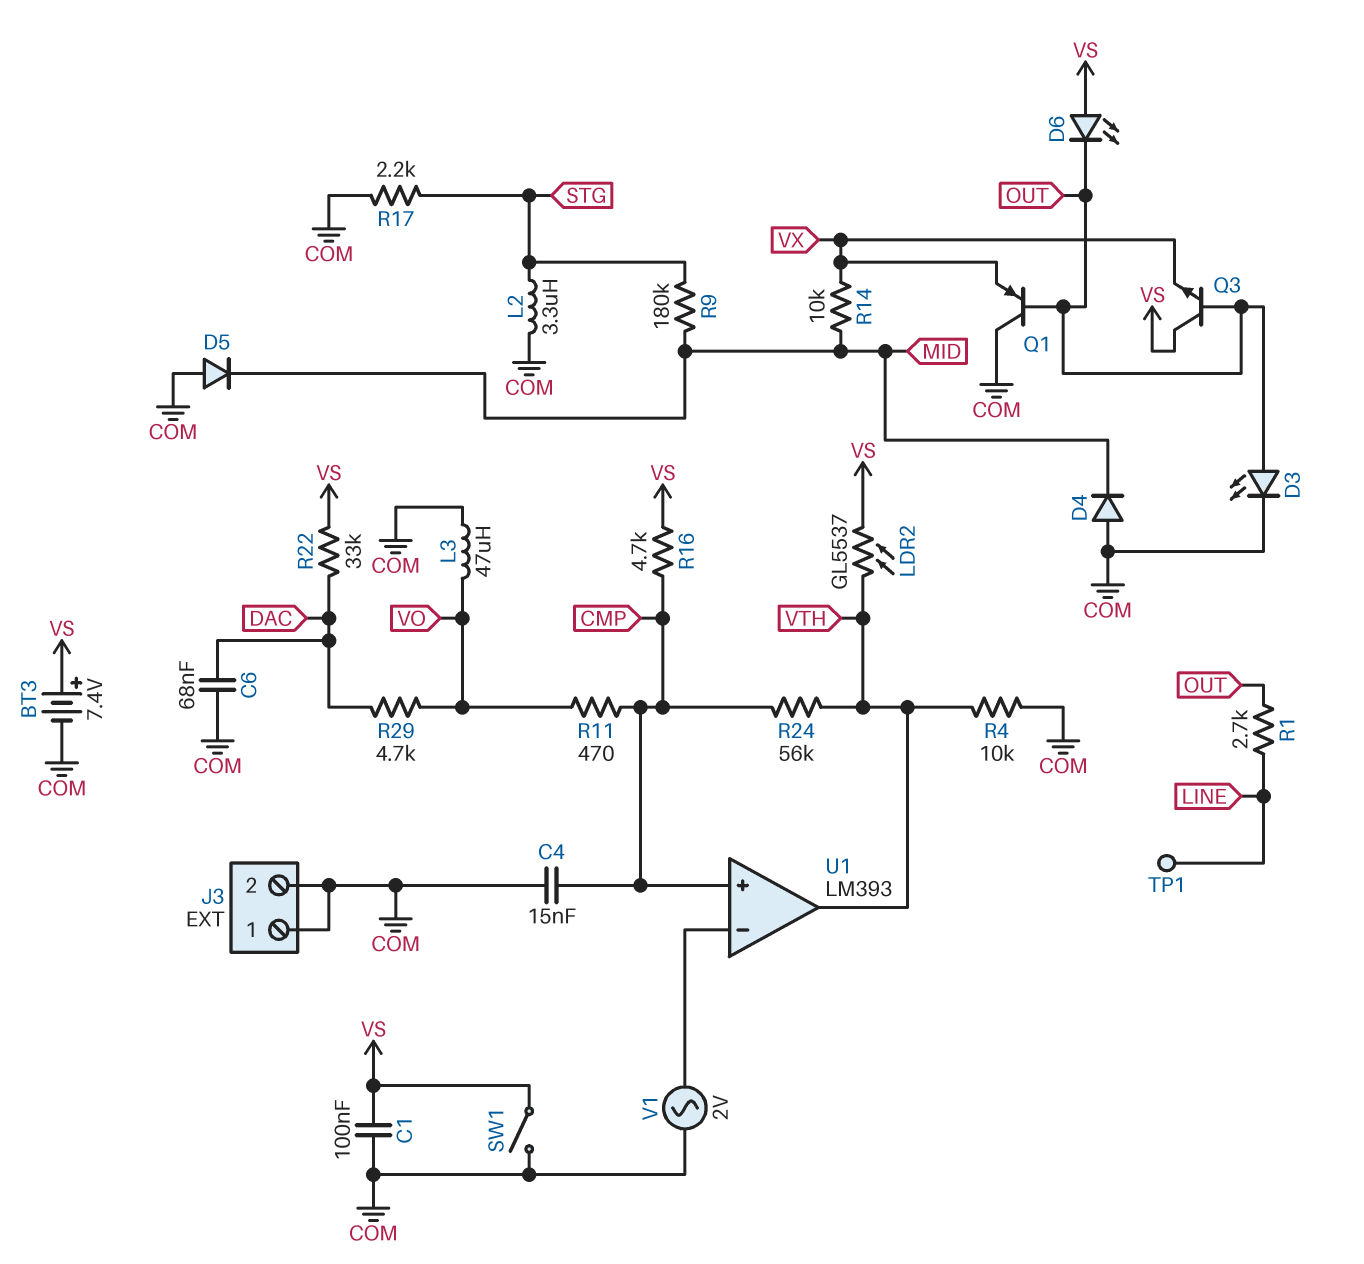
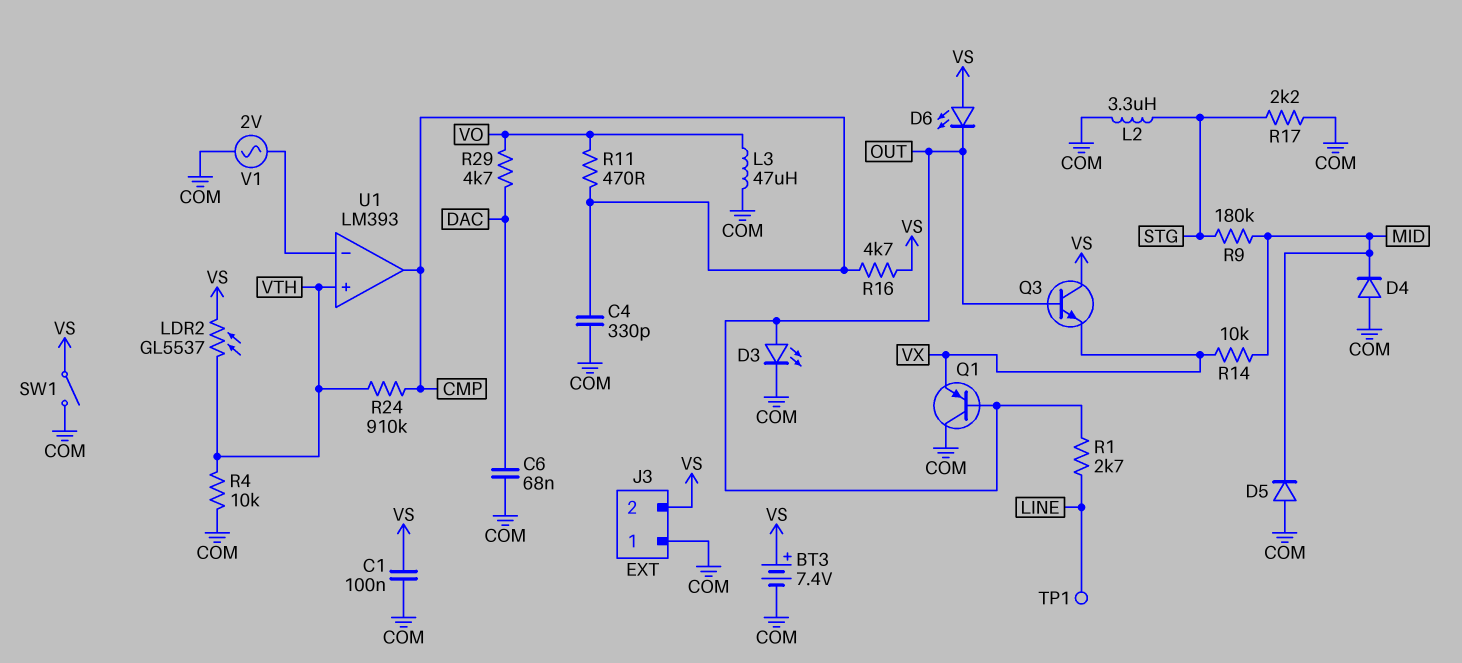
C4: 15nF (CMP, COM) -> 330pF (CMP, COM)
J3 pin 2: COM -> VS
R22: 33k (DAC, VS) -> none
R24: 56k (CMP, VTH) -> 910k (CMP, VTH)
U1 pin in+: CMP -> VTH
U1 pin out: VTH -> CMP

